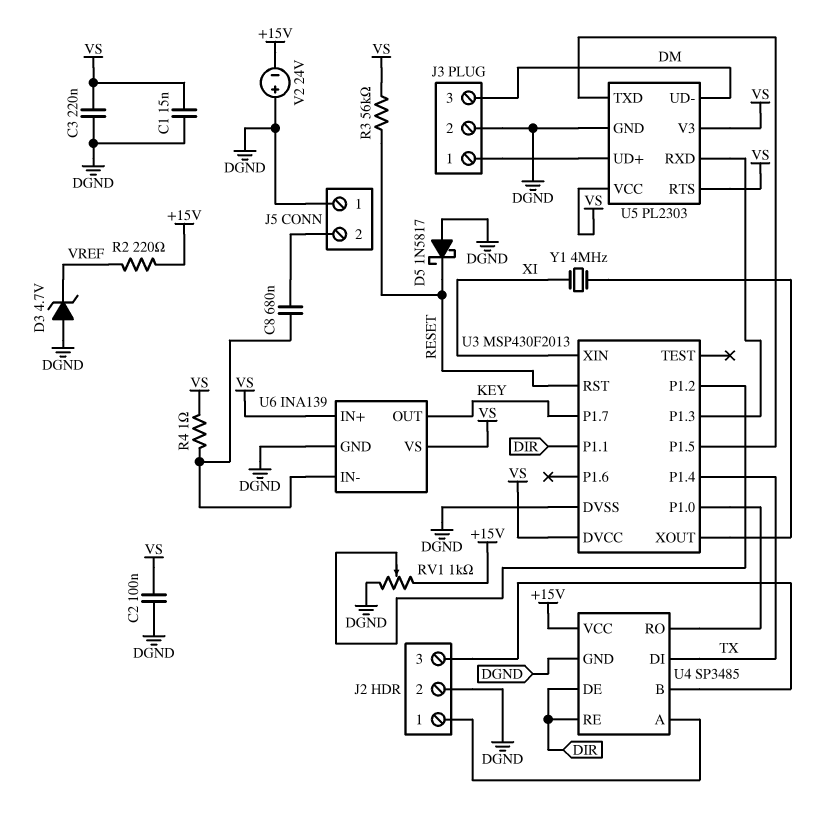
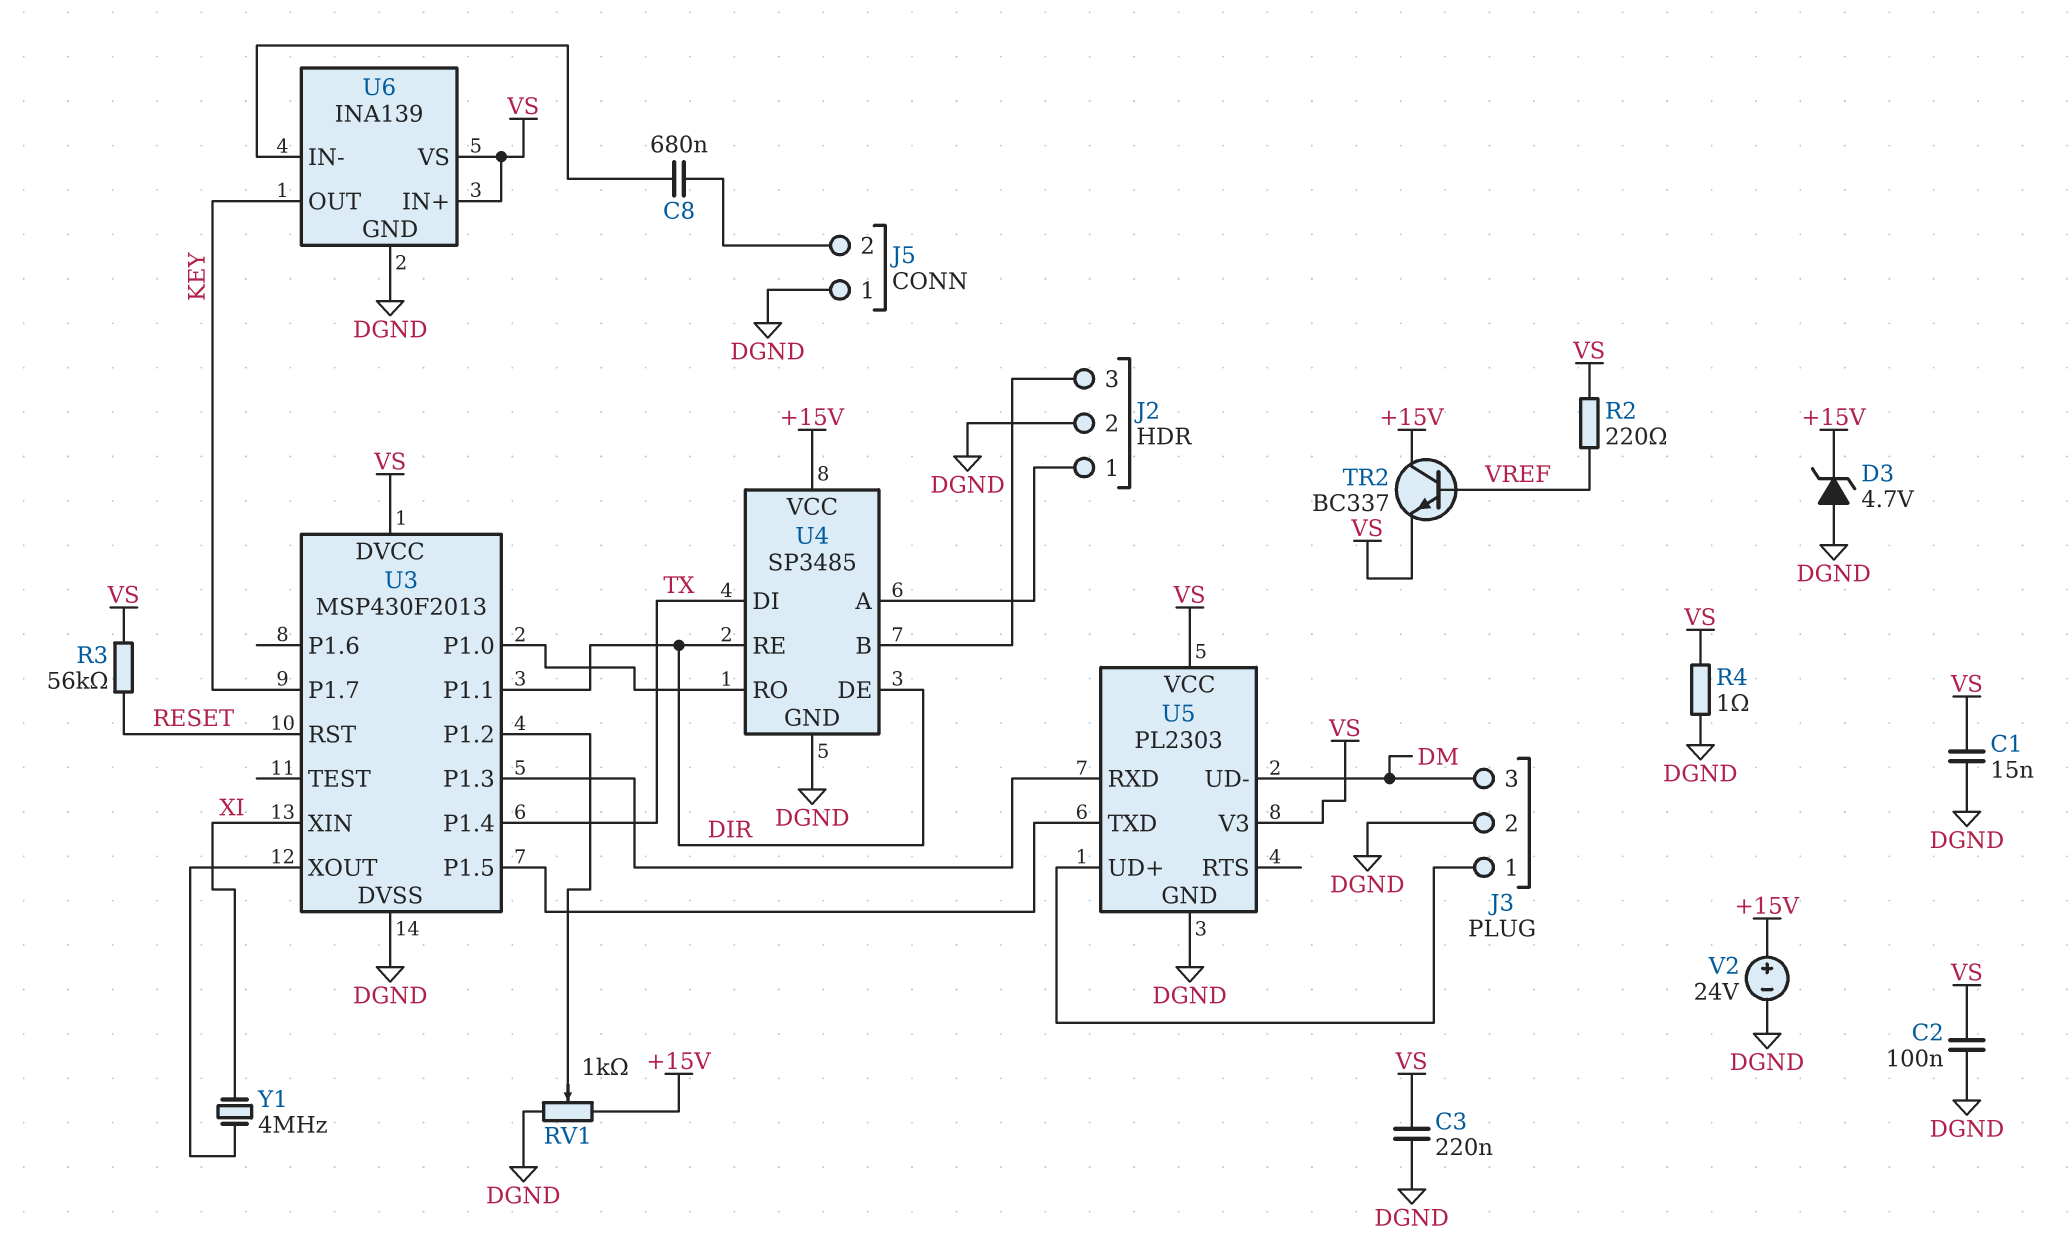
D3: zener 4.7V (A DGND, K VREF) -> zener 4.7V (A DGND, K +15V)
D5: schottky 1N5817 (A DGND, K RESET) -> none
R2: 220 (+15V, VREF) -> 220 (VREF, VS)
R4: 1 (U6/IN-, VS) -> 1 (DGND, VS)
TR2: none -> NPN BC337 (B VREF, C +15V, E VS)
U5 pin RTS: VS -> none
V2: 24V (plus DGND, minus +15V) -> 24V (plus +15V, minus DGND)

